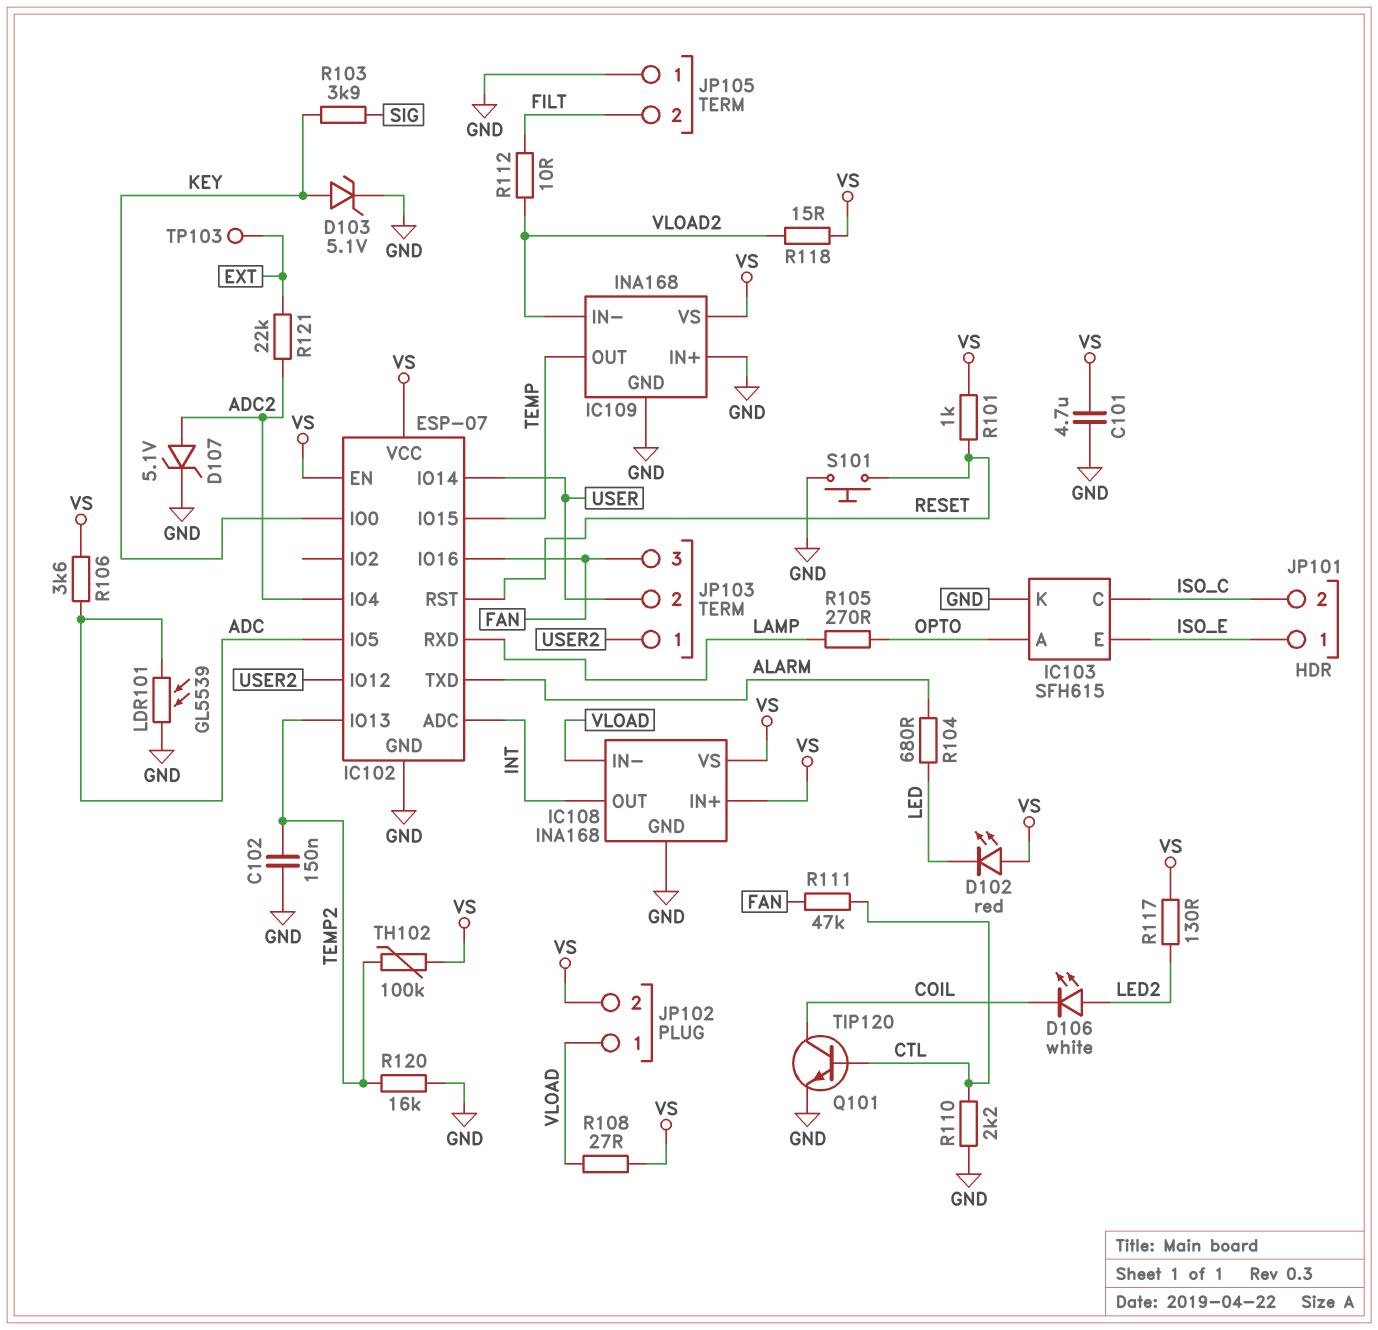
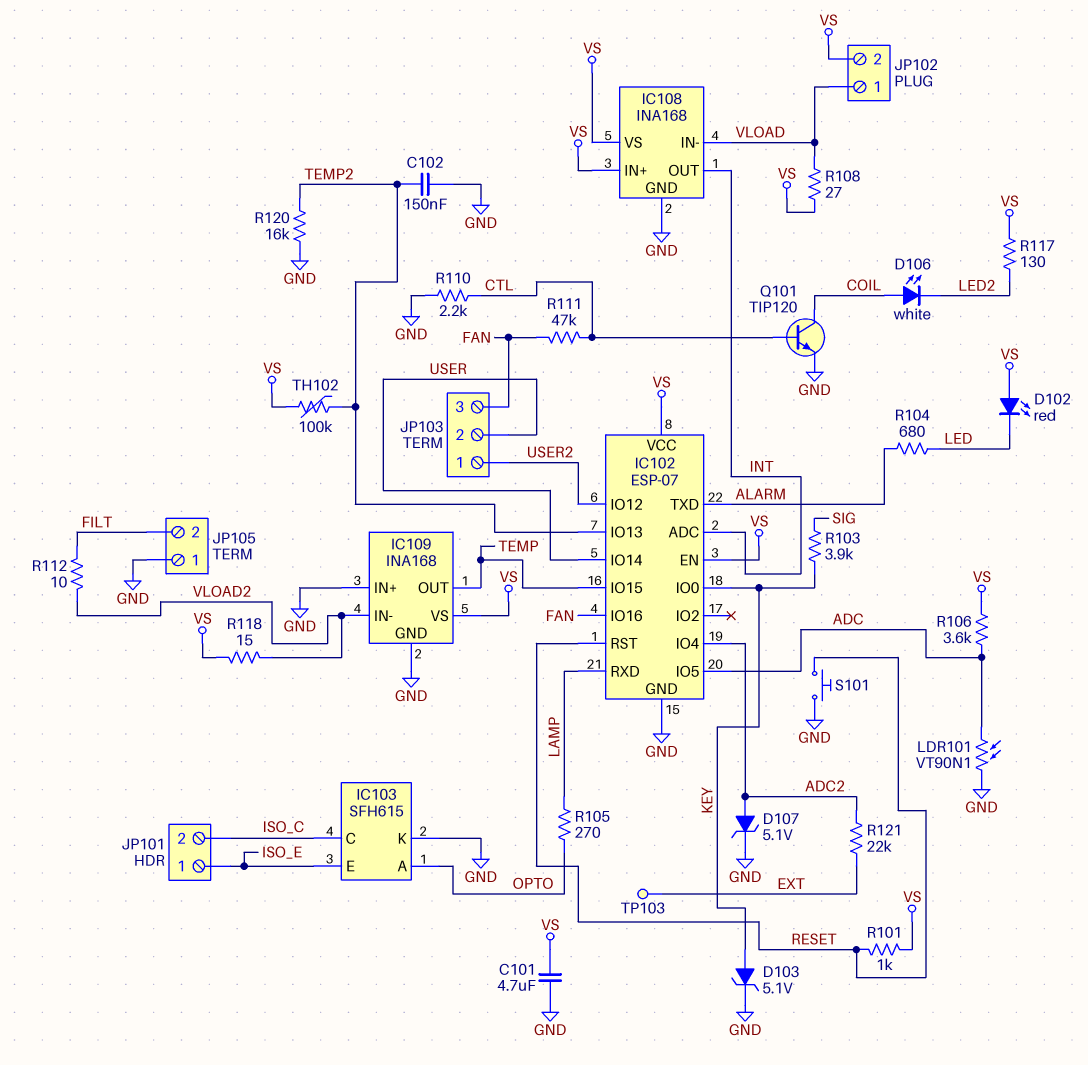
D106: LED white (A LED2, K COIL) -> LED white (A COIL, K LED2)
LDR101: GL5539 (ADC, GND) -> VT90N1 (ADC, GND)

